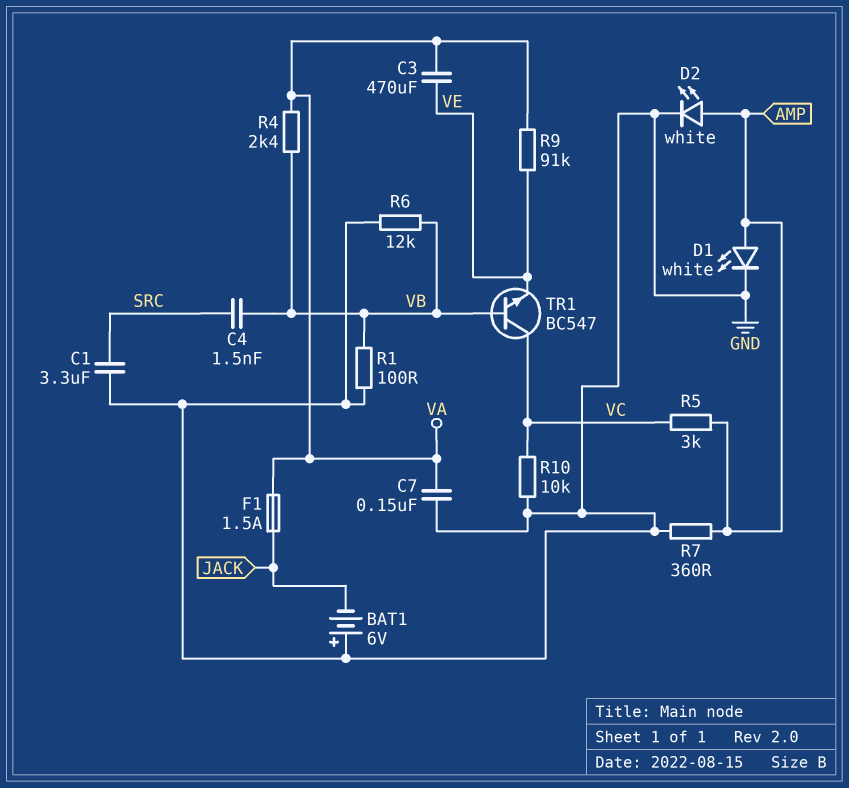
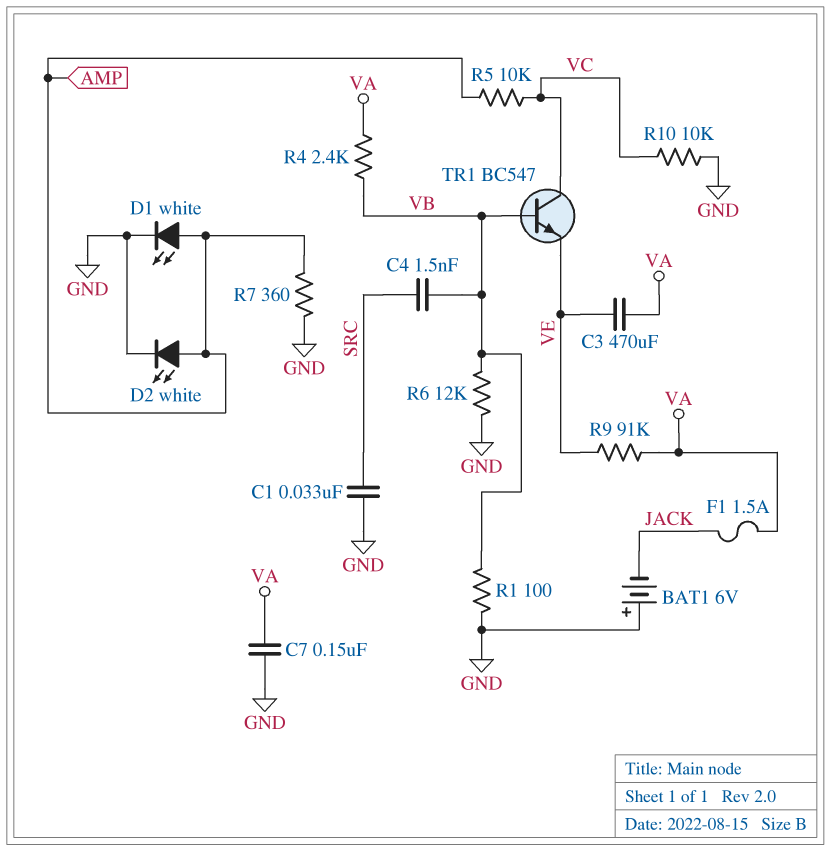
C1: 3.3uF (GND, SRC) -> 33nF (GND, SRC)
R5: 3k (AMP, VC) -> 10k (AMP, VC)

